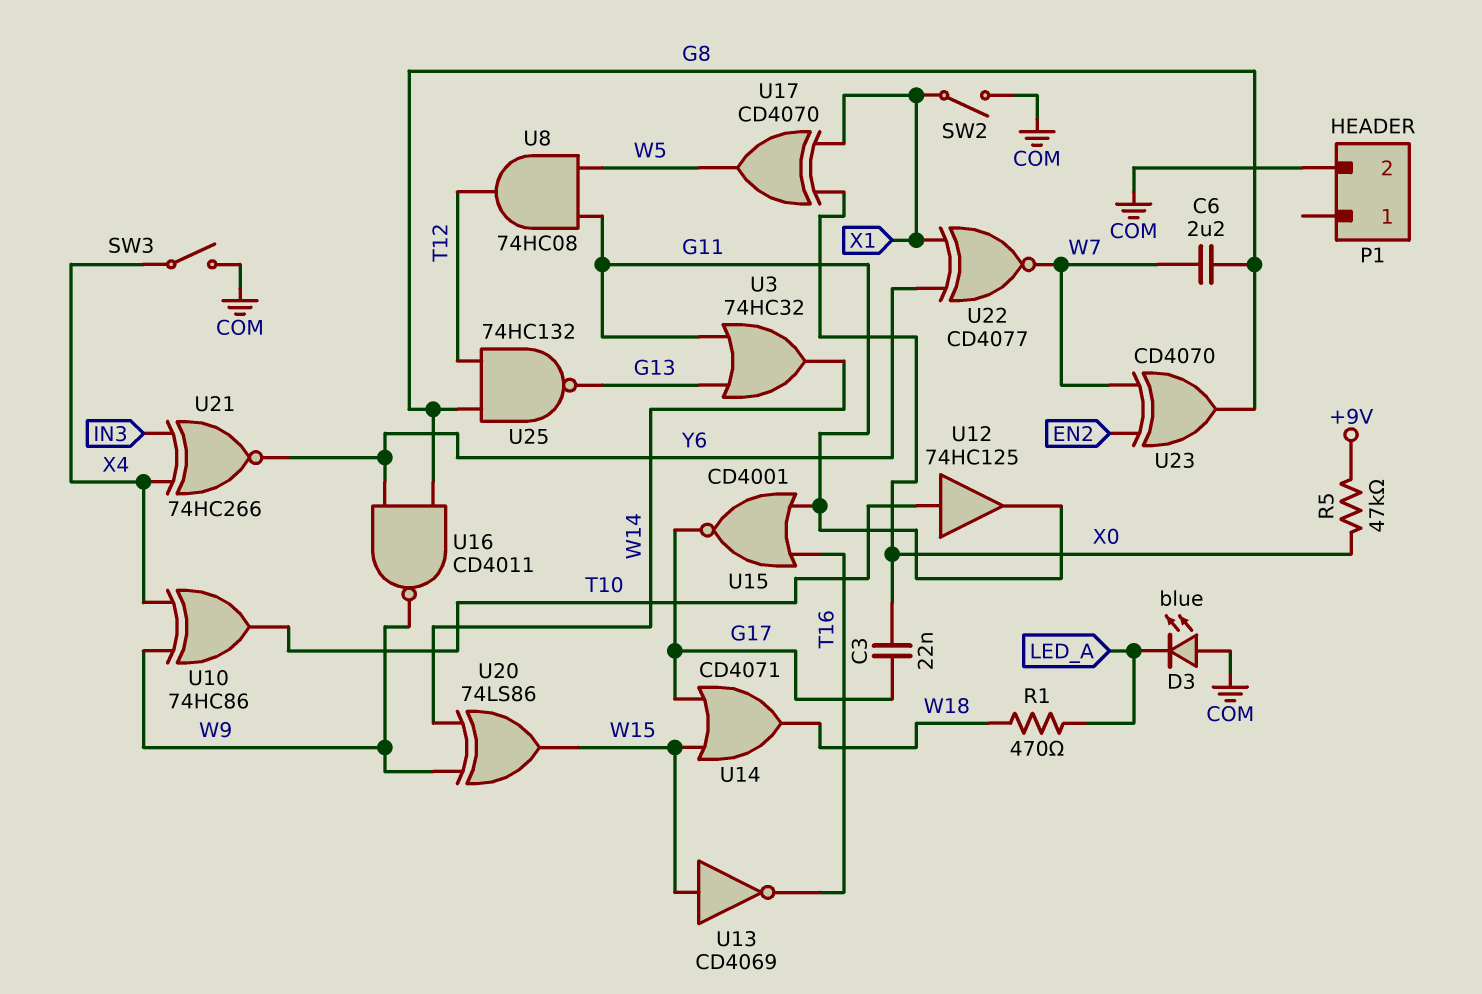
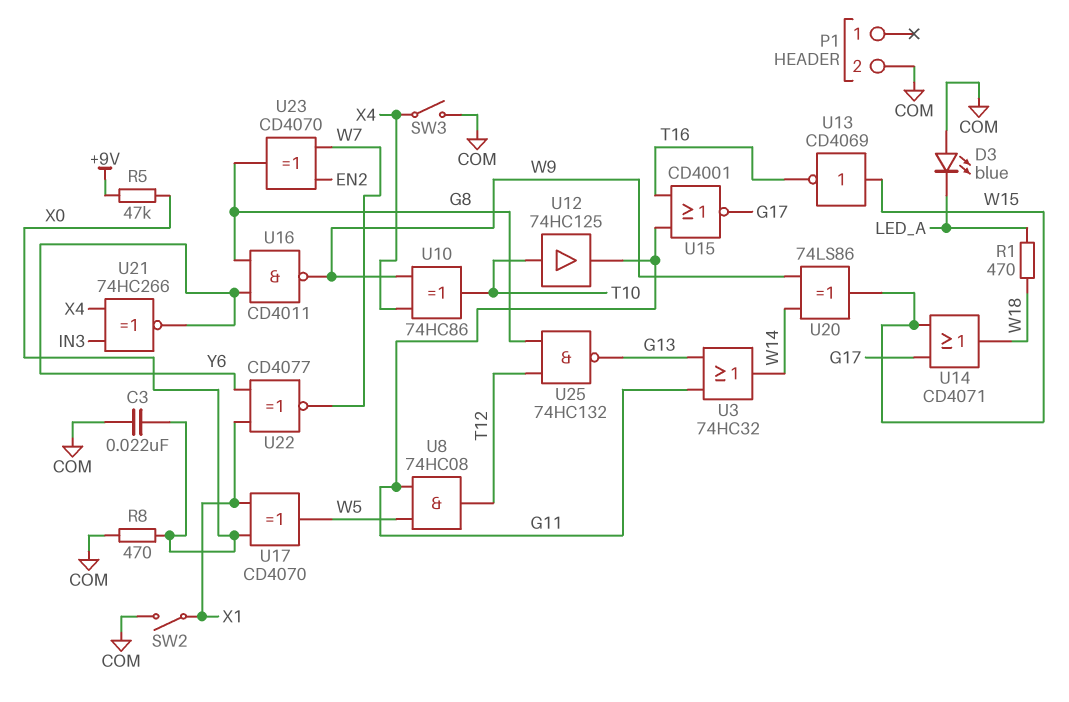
C3: 22nF (G17, X0) -> 22nF (COM, X0)
C6: 2.2uF (G8, W7) -> none
R8: none -> 470 (COM, X0)

